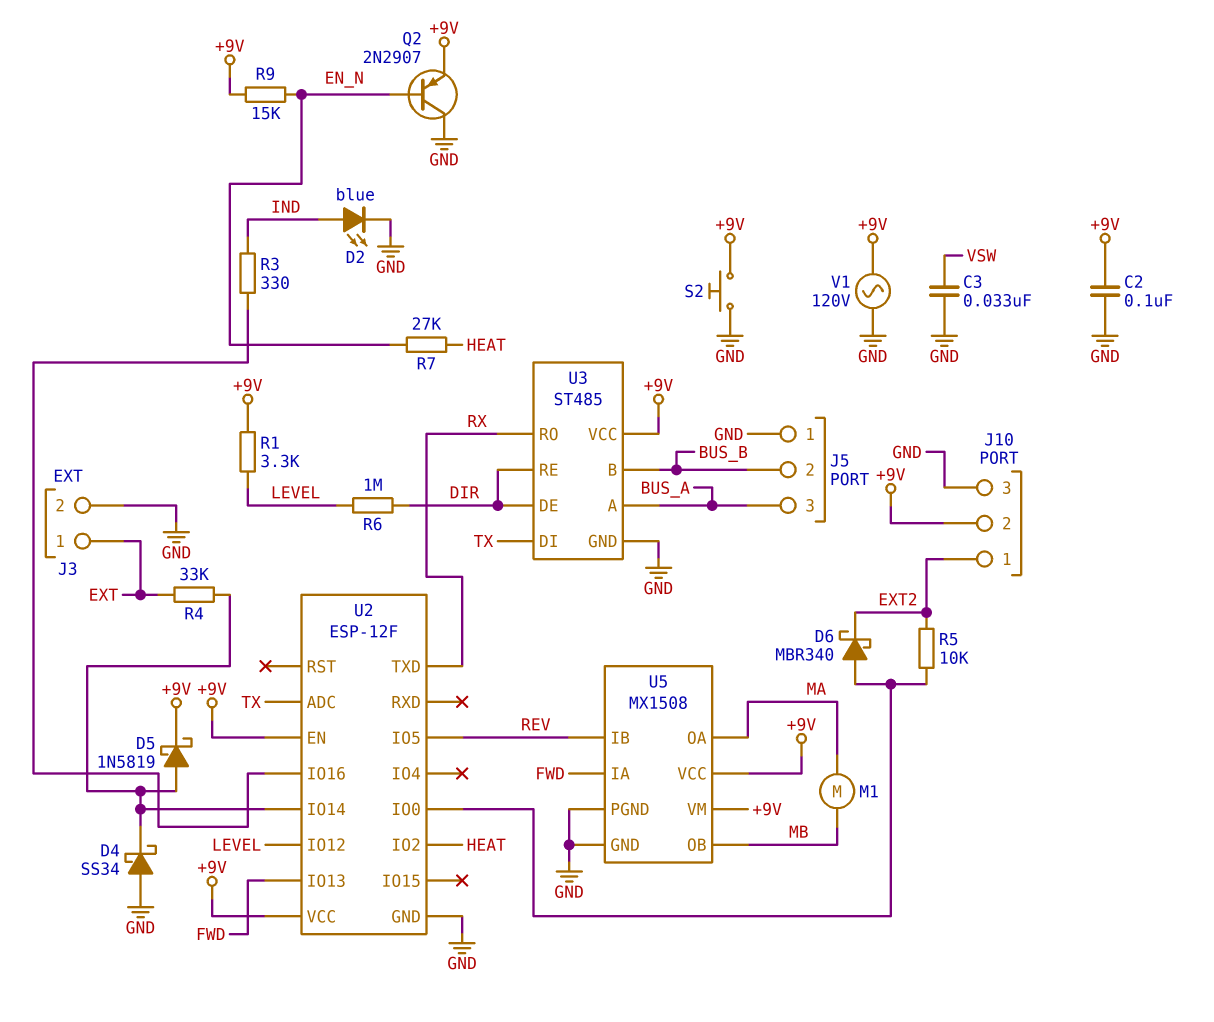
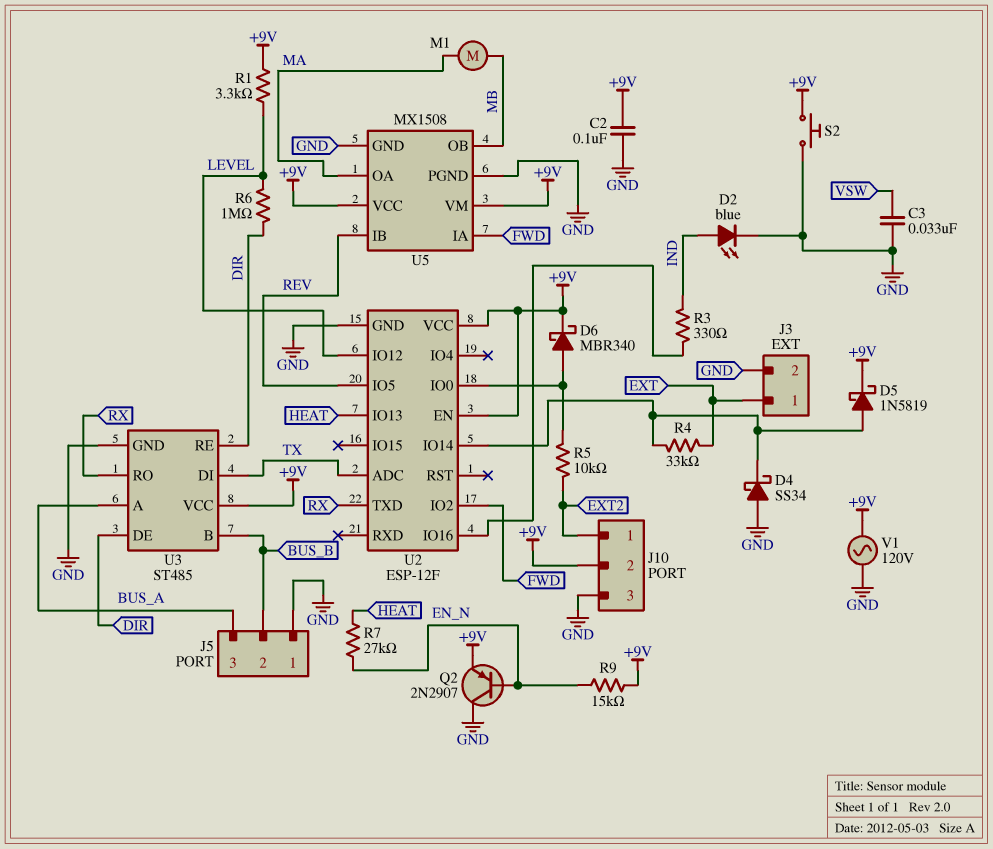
D6: schottky MBR340 (A U2/IO0, K EXT2) -> schottky MBR340 (A U2/IO0, K +9V)
U2 pin IO2: HEAT -> FWD
U2 pin IO13: FWD -> HEAT

